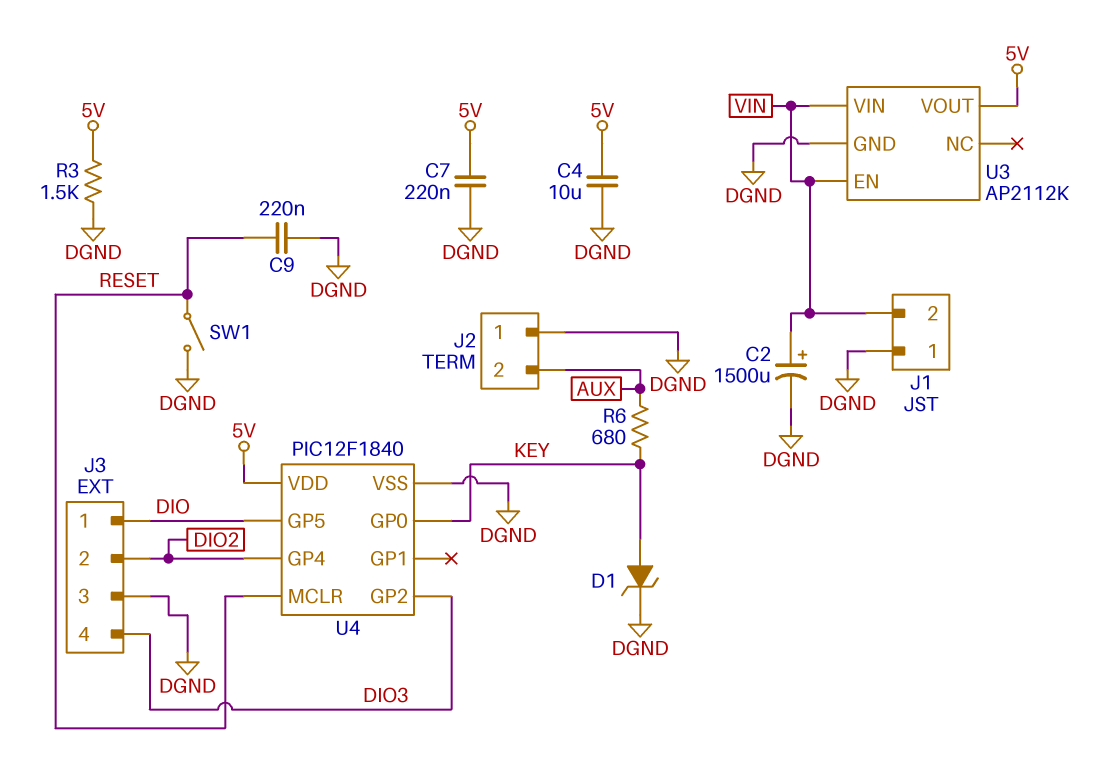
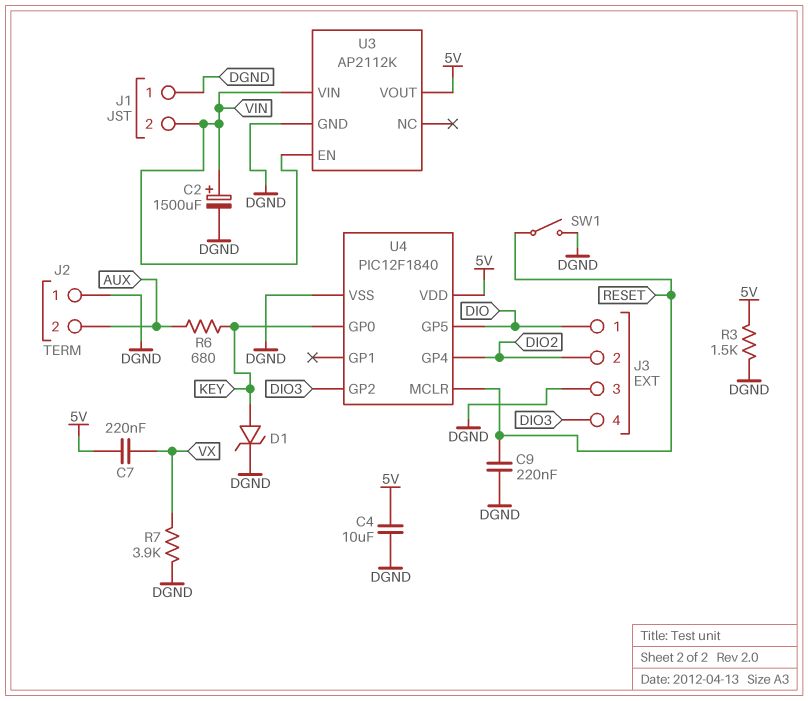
C7: 220nF (5V, DGND) -> 220nF (5V, VX)
R7: none -> 3.9k (DGND, VX)

